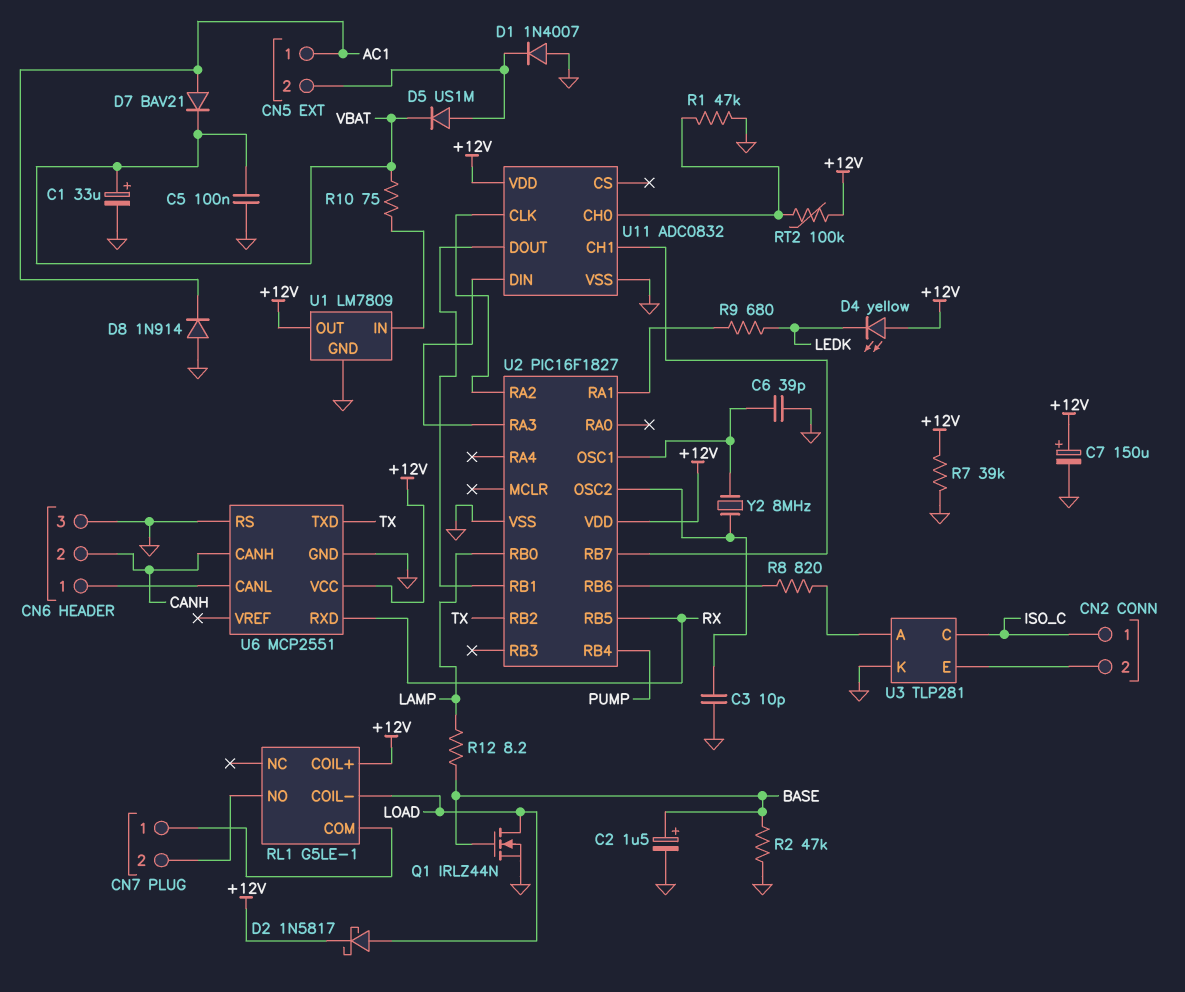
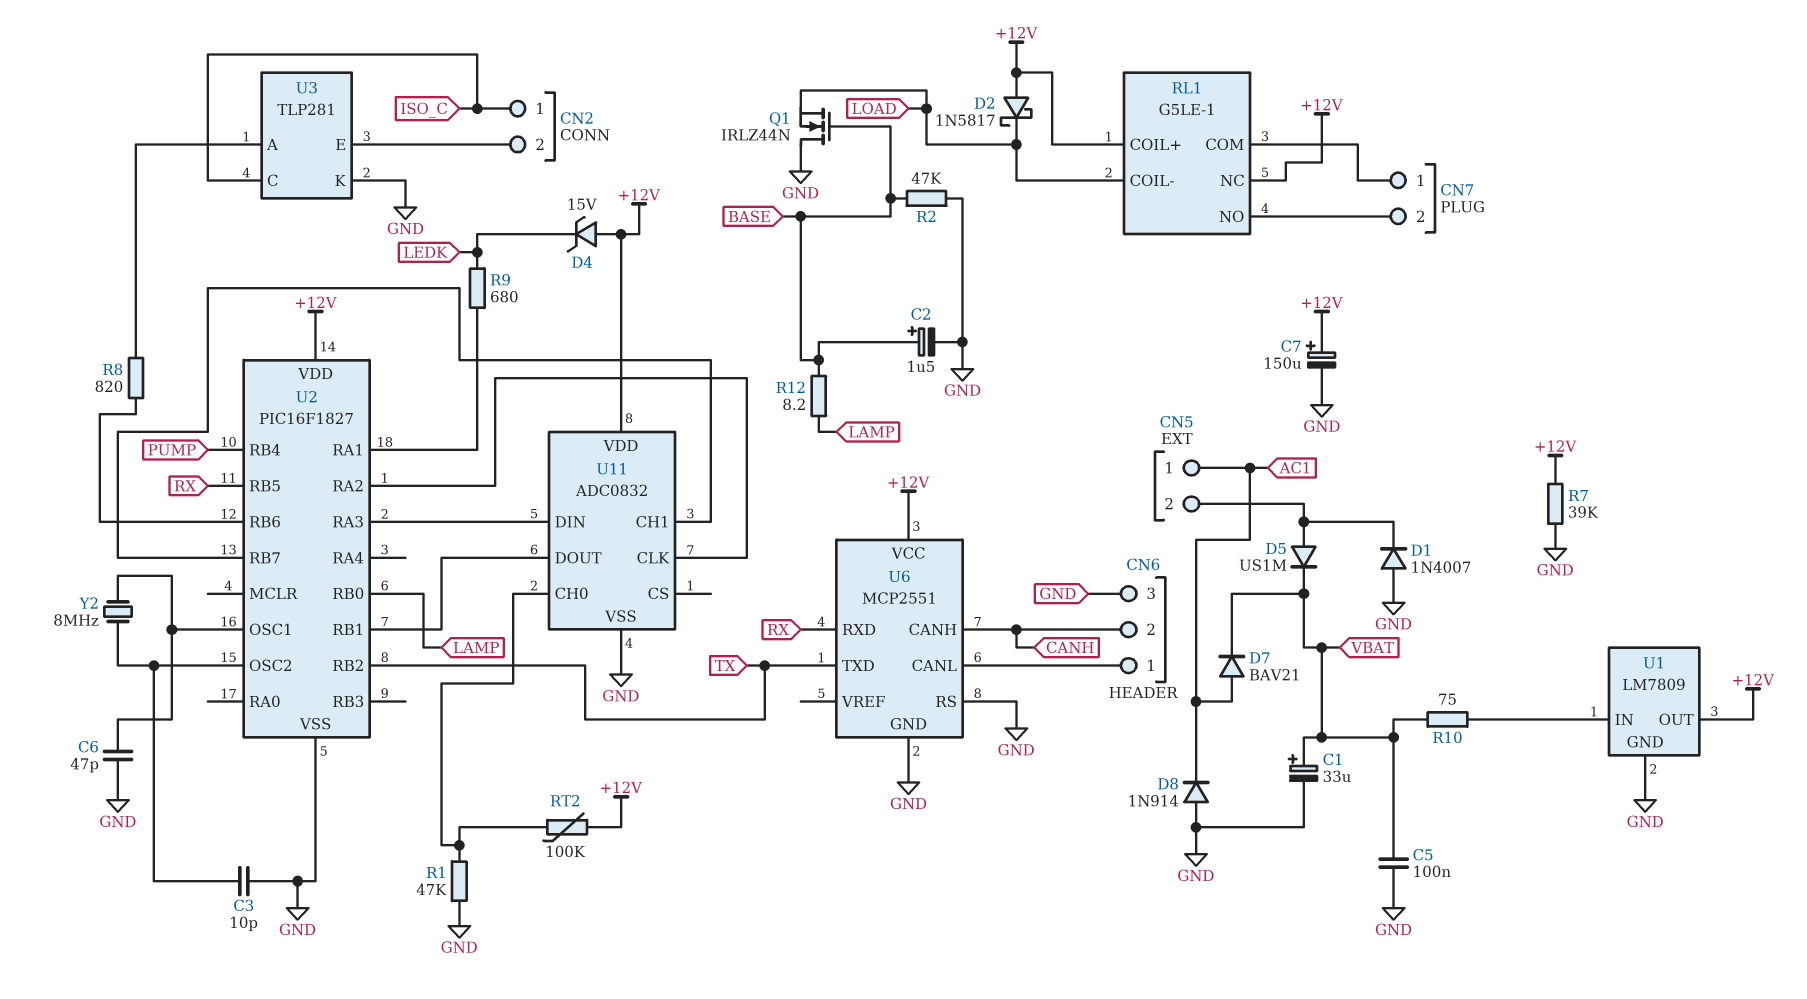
C6: 39pF (GND, U2/OSC1) -> 47pF (GND, U2/OSC1)
D2: schottky 1N5817 (A LOAD, K +12V) -> schottky 1N5817 (A +12V, K LOAD)
D4: LED yellow (A +12V, K LEDK) -> zener 15V (A +12V, K LEDK)
Q1: NMOS IRLZ44N (G BASE, D LOAD, S GND) -> NMOS IRLZ44N (G BASE, D GND, S LOAD)
RL1 pin NC: none -> +12V

